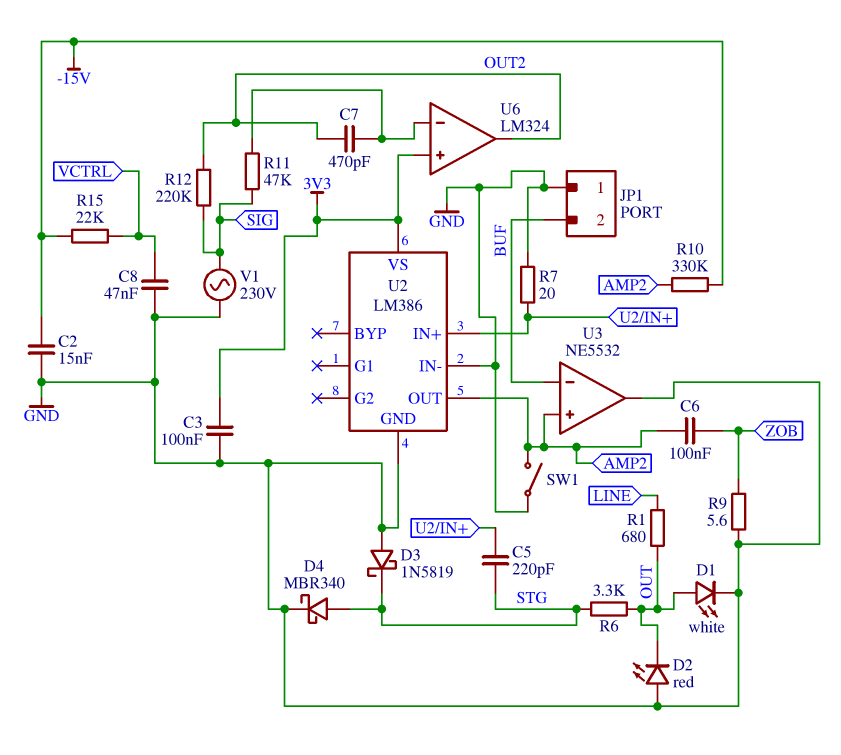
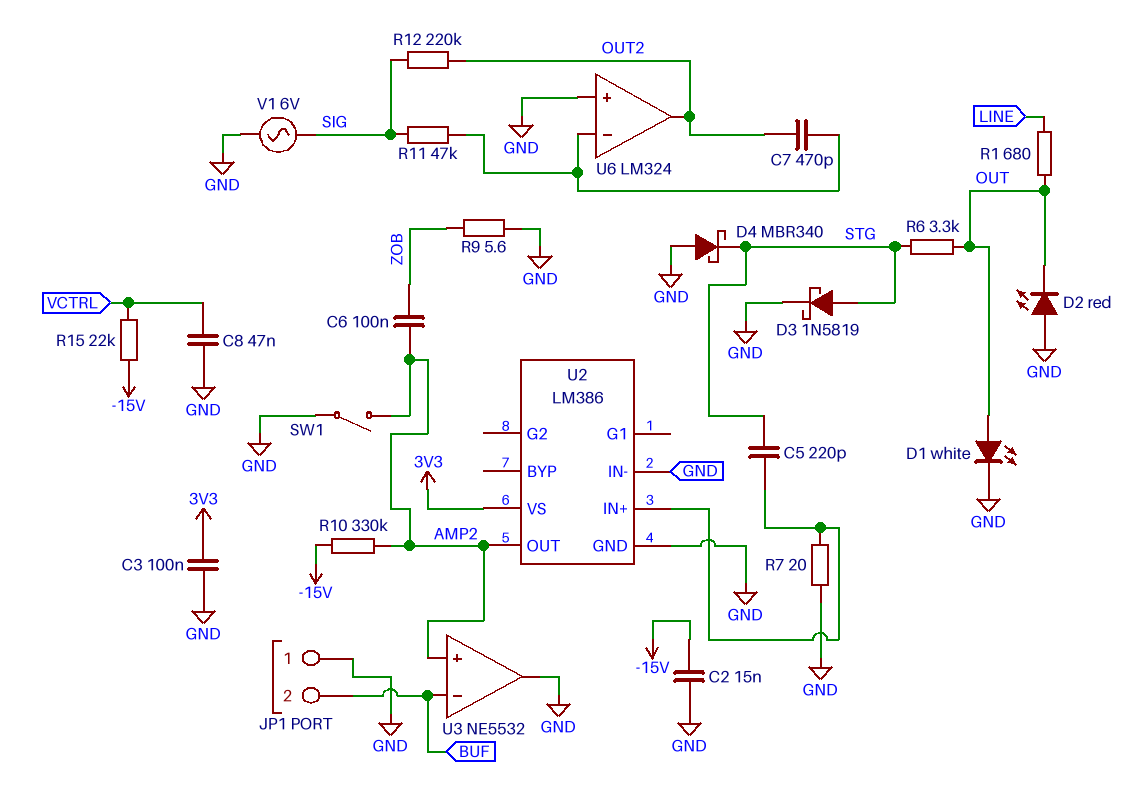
D3: schottky 1N5819 (A GND, K STG) -> schottky 1N5819 (A STG, K GND)
D4: schottky MBR340 (A STG, K GND) -> schottky MBR340 (A GND, K STG)
U6 pin in+: 3V3 -> GND
V1: AC 230V (GND, SIG) -> AC 6V (GND, SIG)

